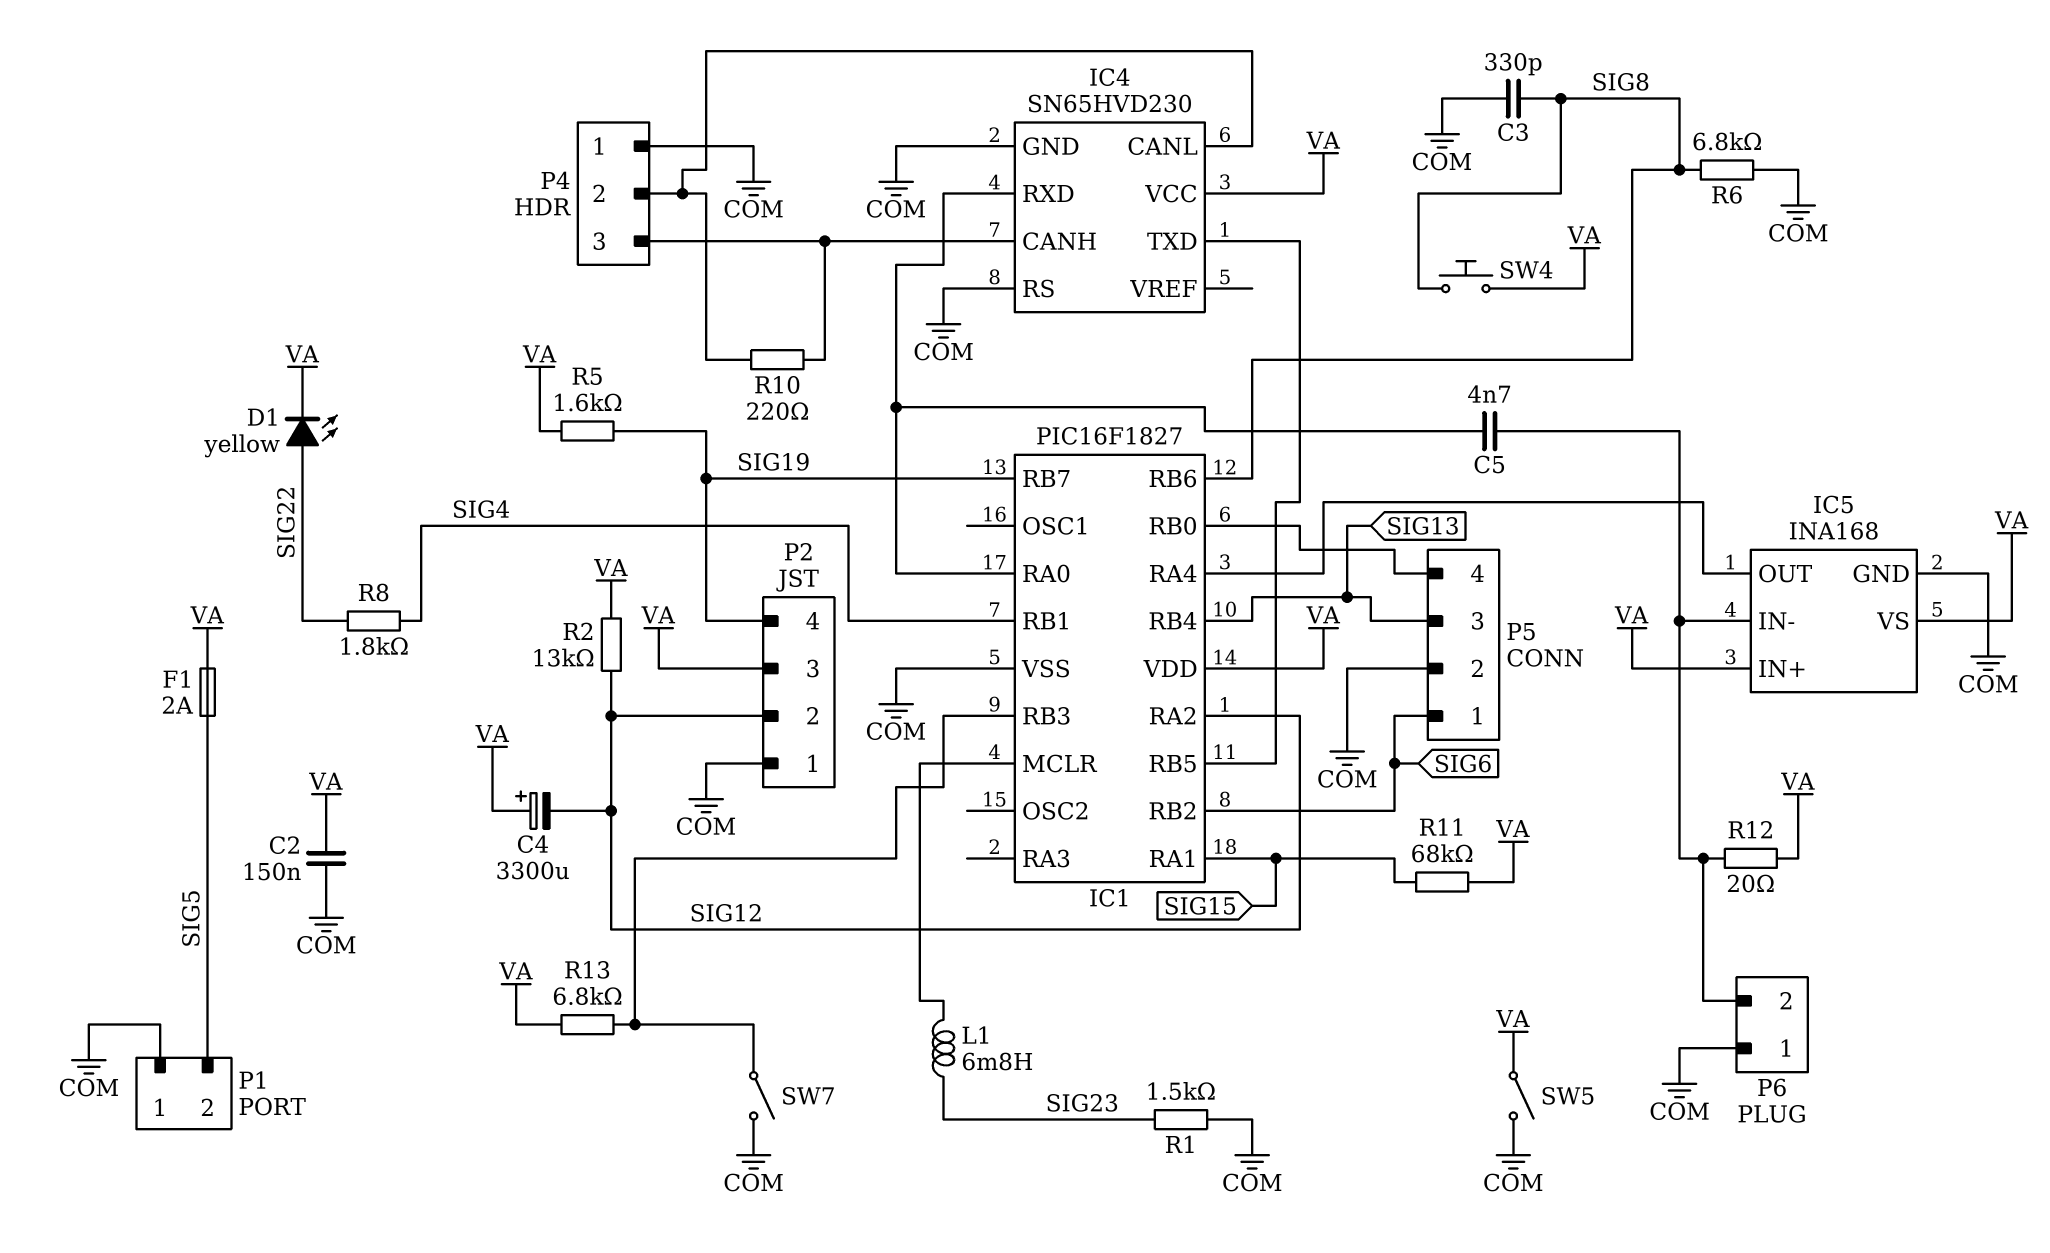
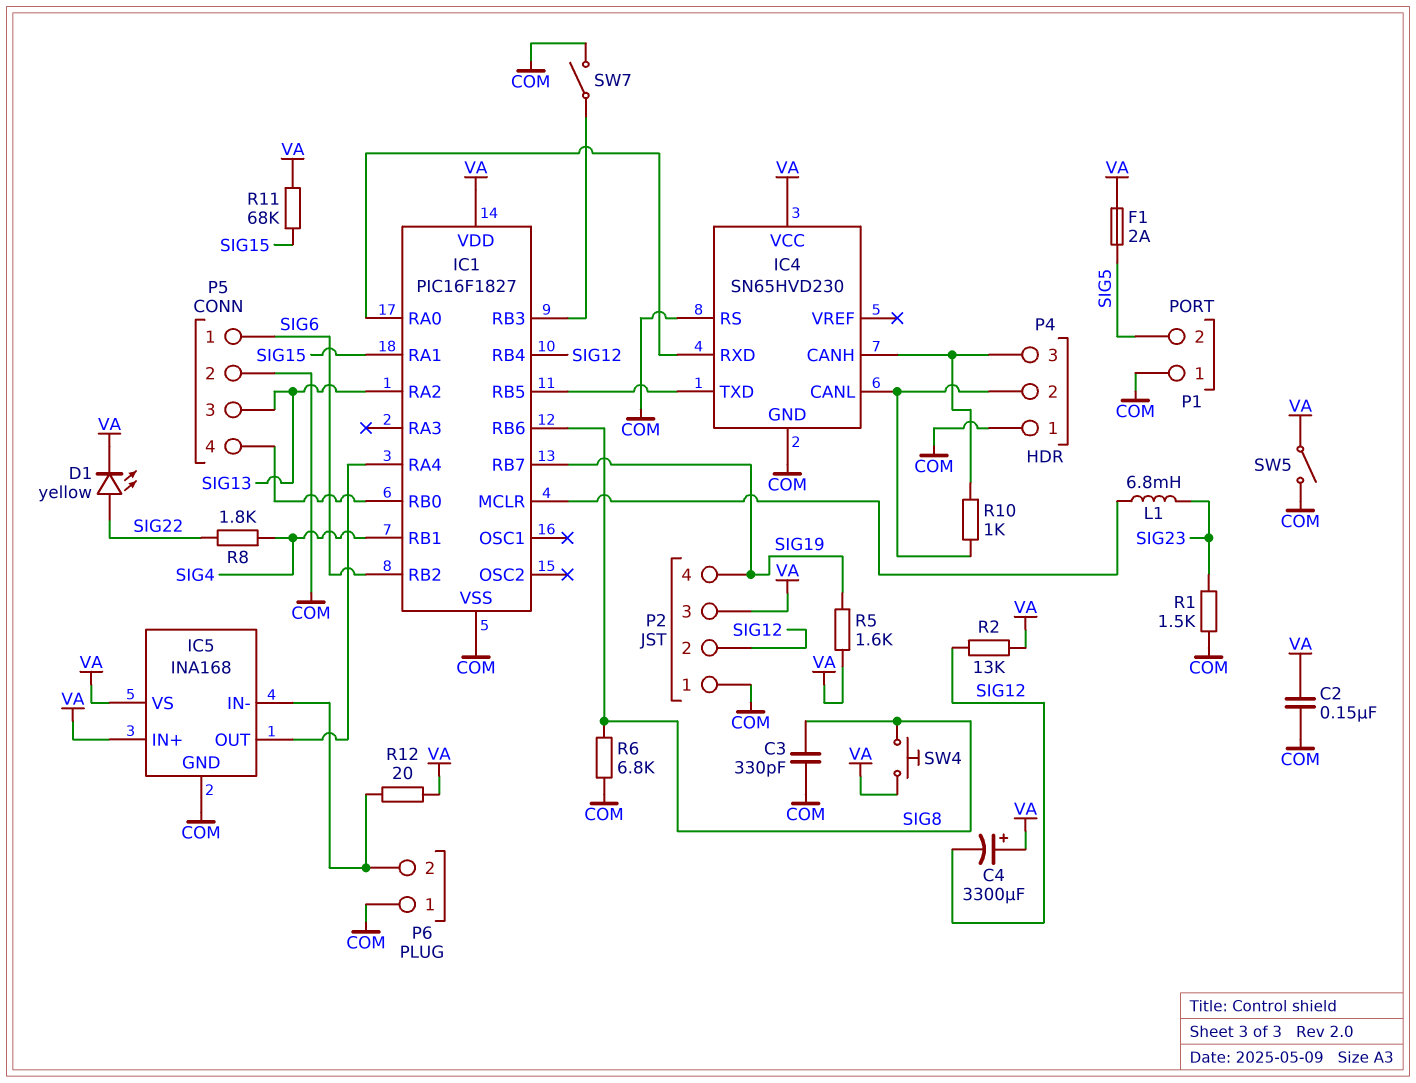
C5: 4.7nF (IC1/RA0, IC5/IN-) -> none
IC1 pin RA2: SIG12 -> SIG13
IC1 pin RB4: SIG13 -> SIG12
R10: 220 (IC4/CANH, IC4/CANL) -> 1k (IC4/CANH, IC4/CANL)
R13: 6.8k (IC1/RB3, VA) -> none

